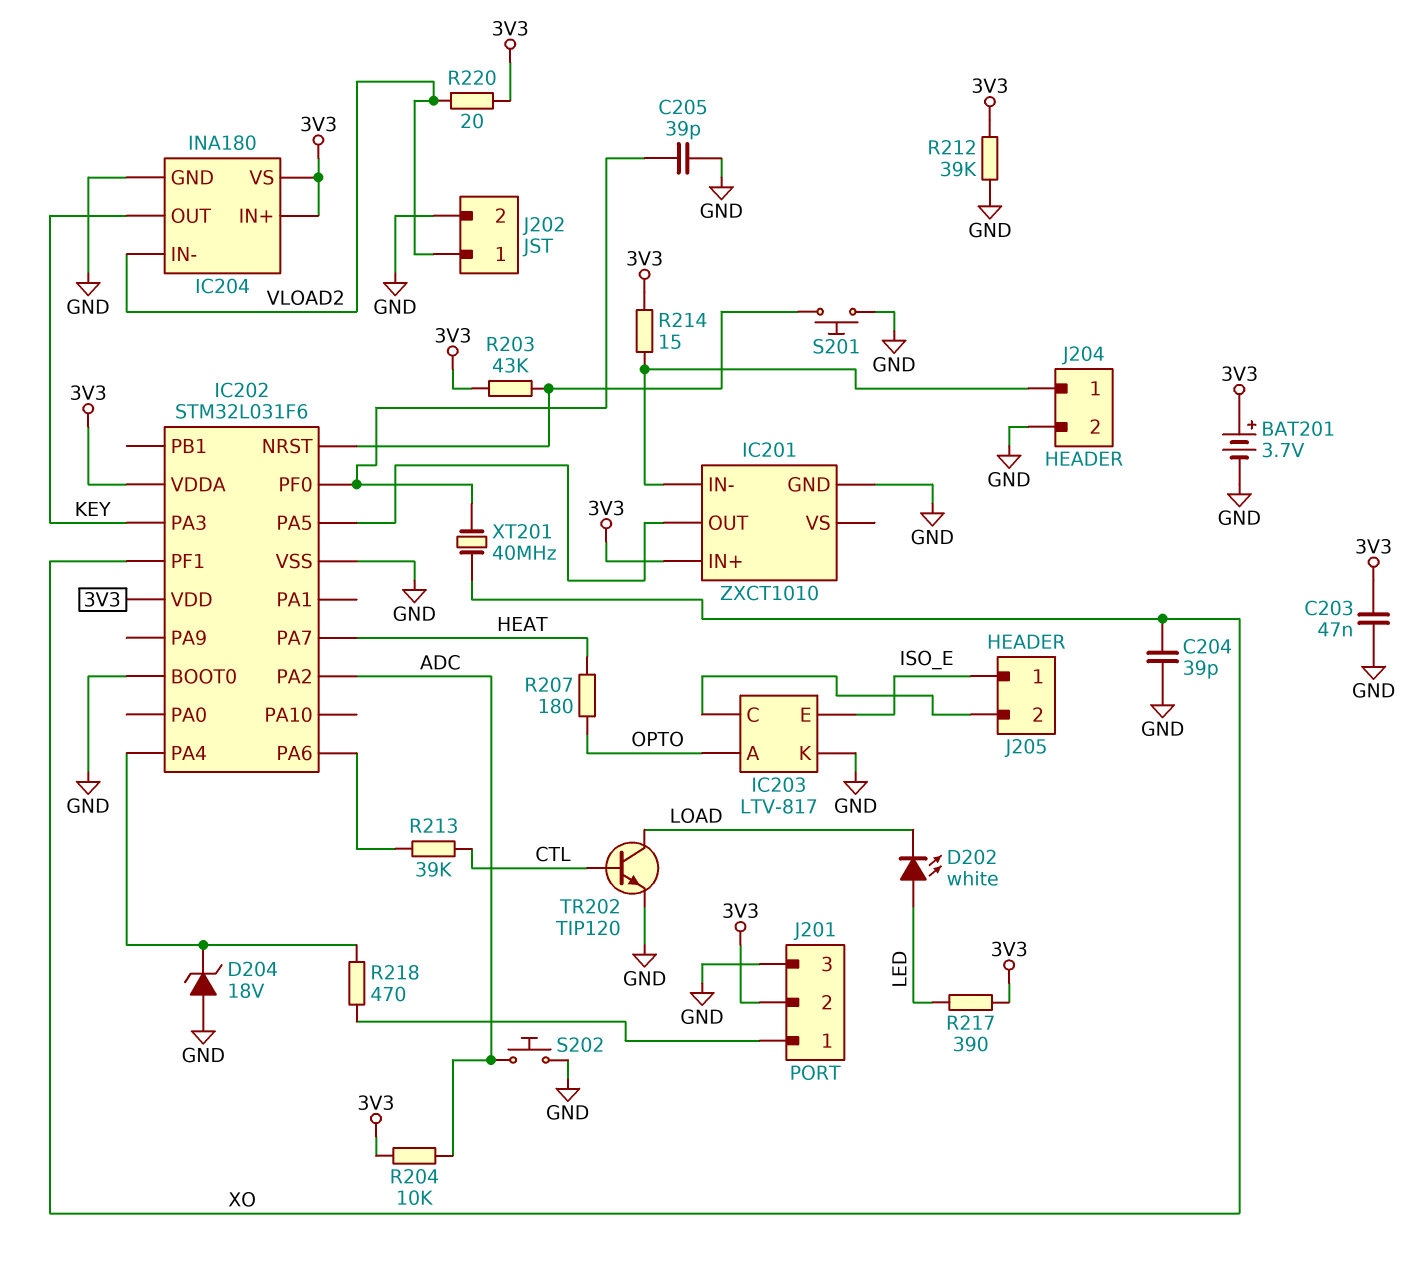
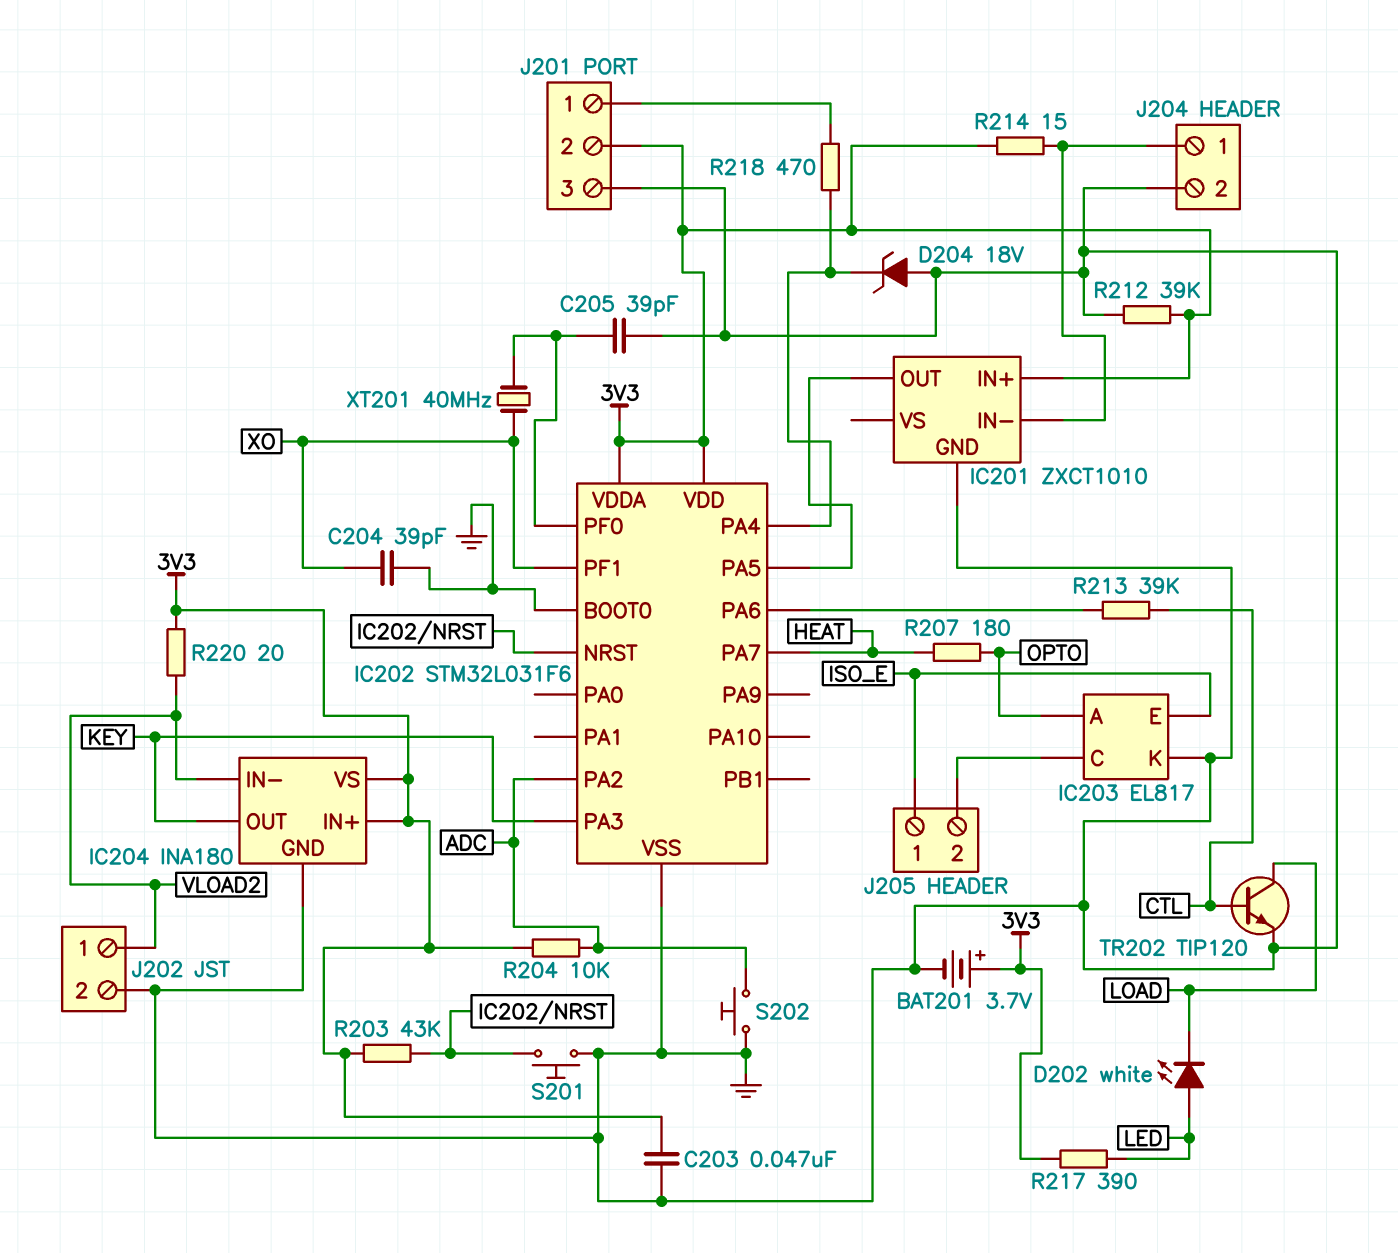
IC203: LTV-817 -> EL817

